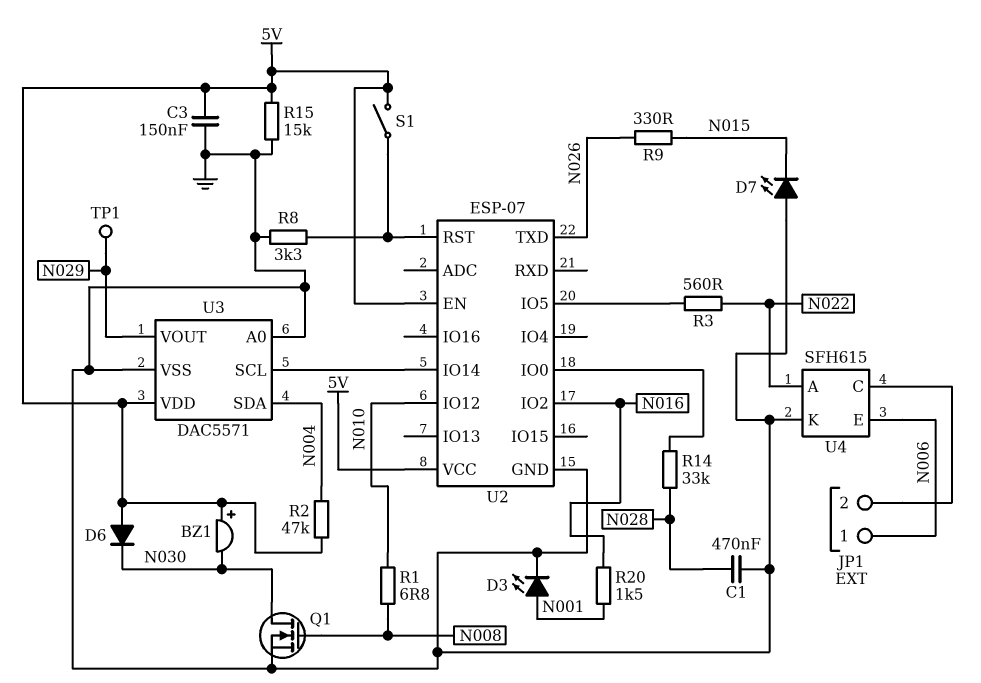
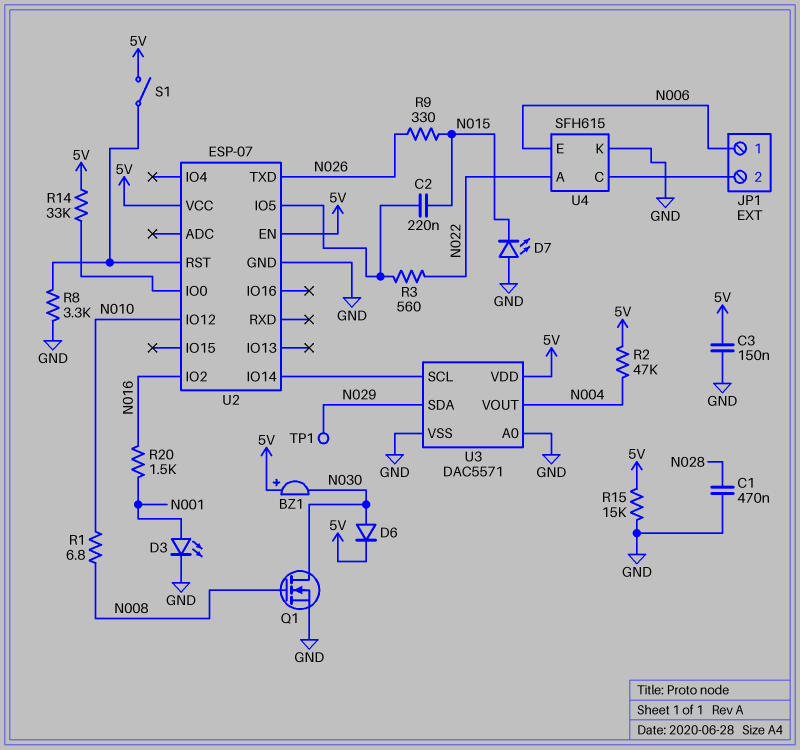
C2: none -> 220nF (N015, U2/IO5)
D6: diode (A 5V, K N030) -> diode (A N030, K 5V)
R14: 33k (N028, U2/IO0) -> 33k (5V, U2/IO0)
U3 pin SDA: N004 -> N029
U3 pin VOUT: N029 -> N004

